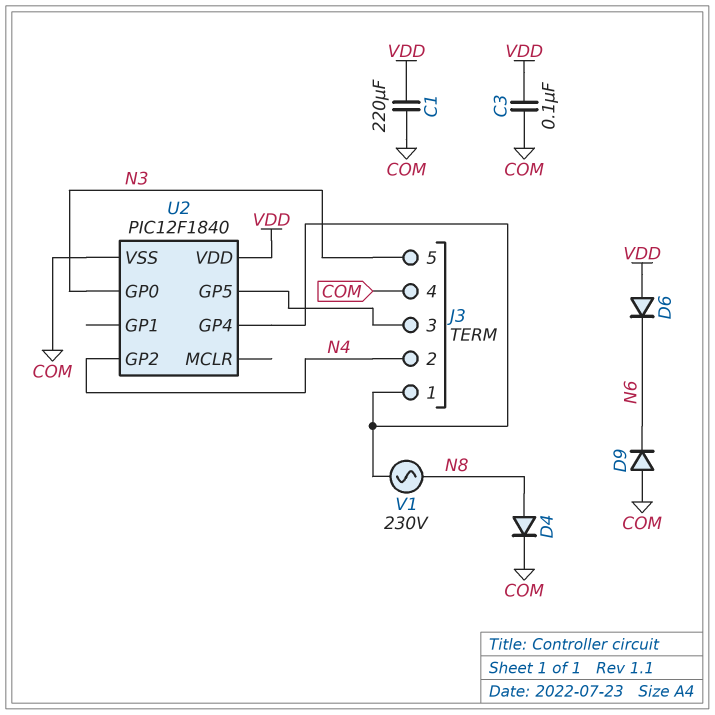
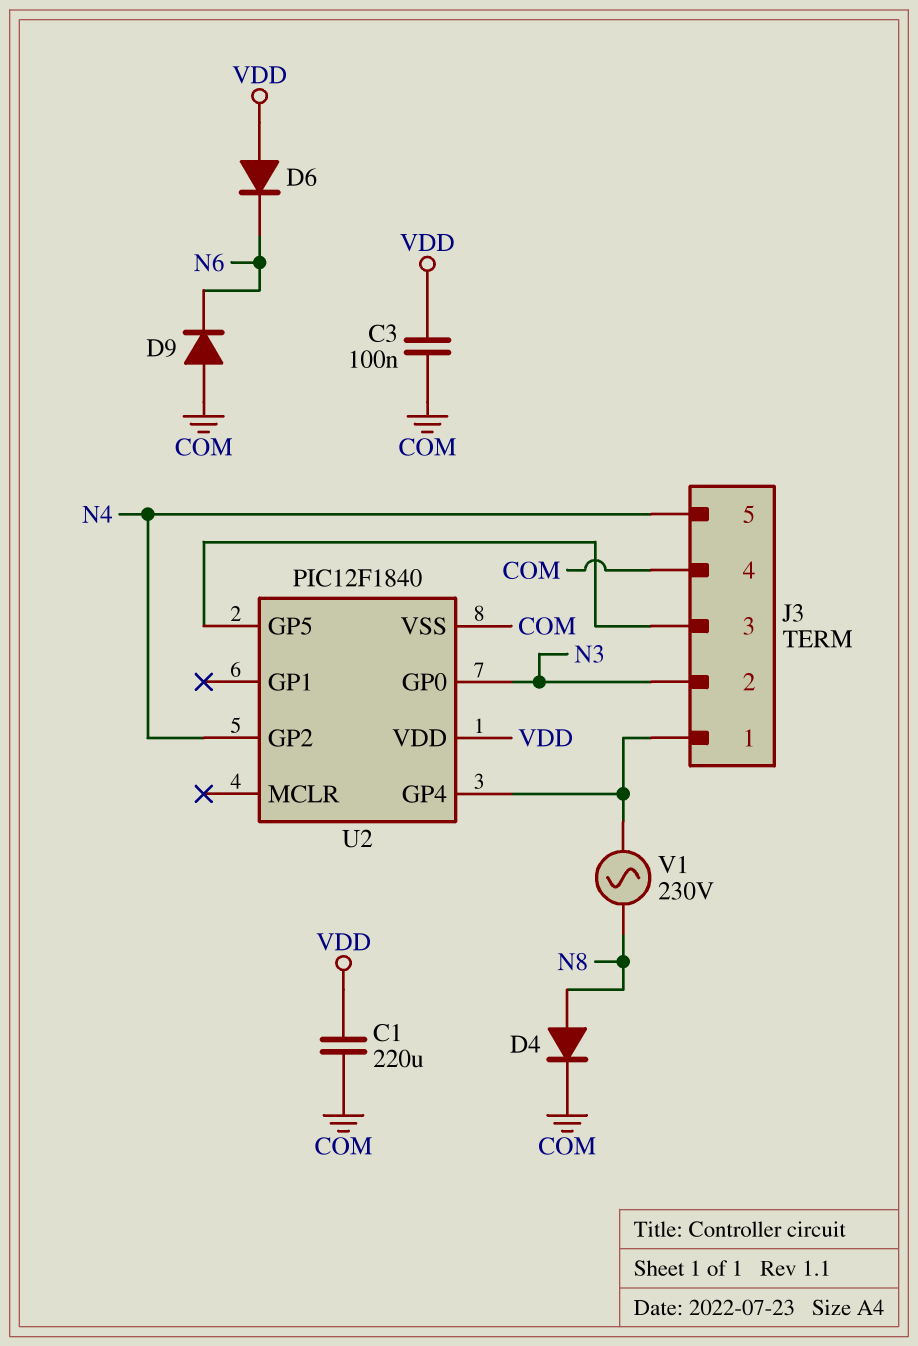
J3 pin 2: N4 -> N3
J3 pin 5: N3 -> N4

